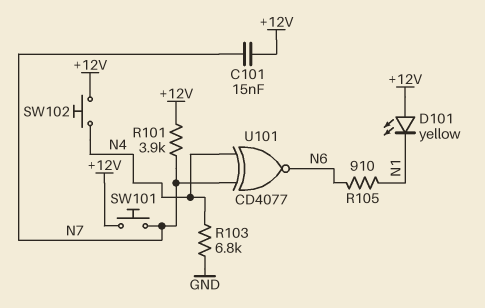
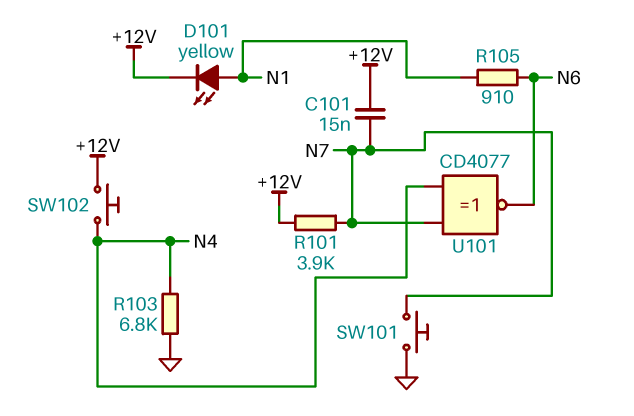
D101: LED yellow (A +12V, K N1) -> LED yellow (A N1, K +12V)
SW101: button (+12V, N7) -> button (GND, N7)

